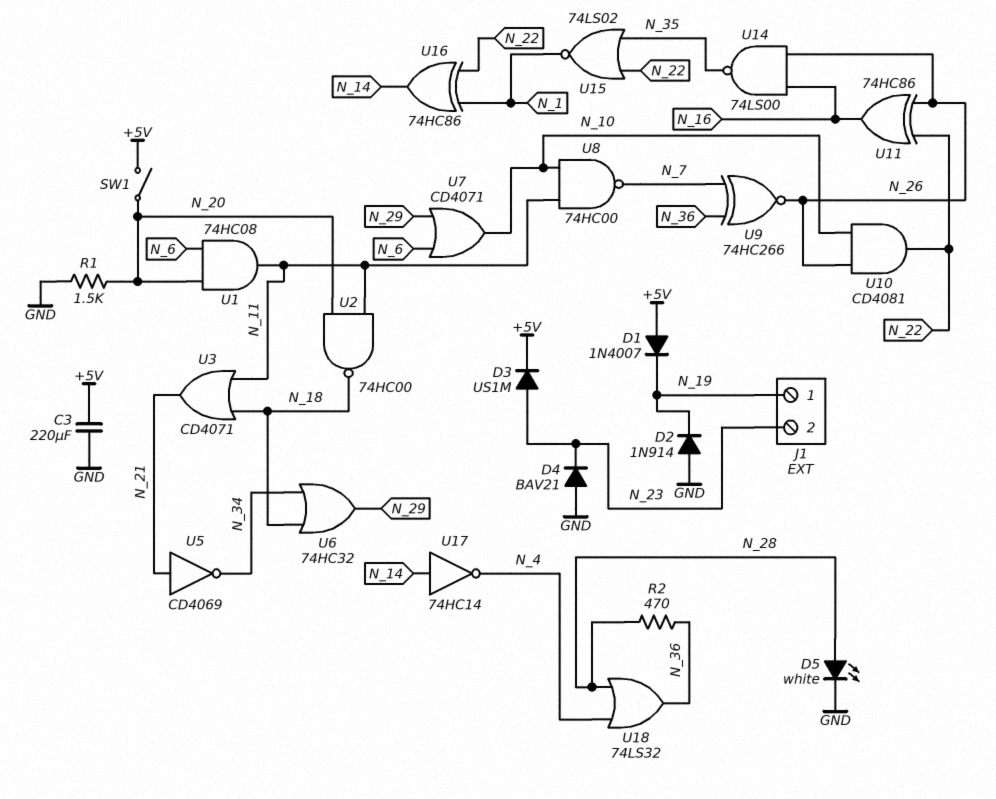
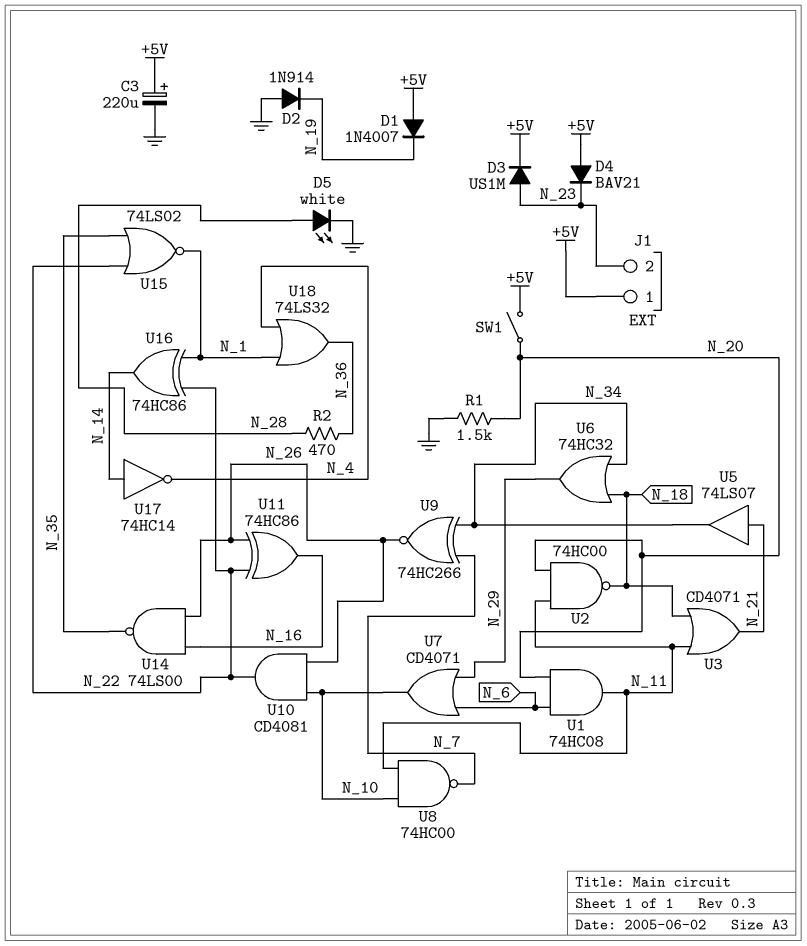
C3: 220uF (+5V, GND) -> 220uF (plus +5V, minus GND)
D4: diode BAV21 (A GND, K N_23) -> diode BAV21 (A +5V, K N_23)
J1 pin 1: N_19 -> +5V
U5: NOT CD4069 (in N_21, out N_34) -> buffer 74LS07 (in N_21, out N_34)
U9: XNOR 74HC266 (in N_7, in N_36, out N_26) -> XNOR 74HC266 (in N_7, in N_34, out N_26)
U18: OR 74LS32 (in N_4, in N_28, out N_36) -> OR 74LS32 (in N_1, in N_4, out N_36)

